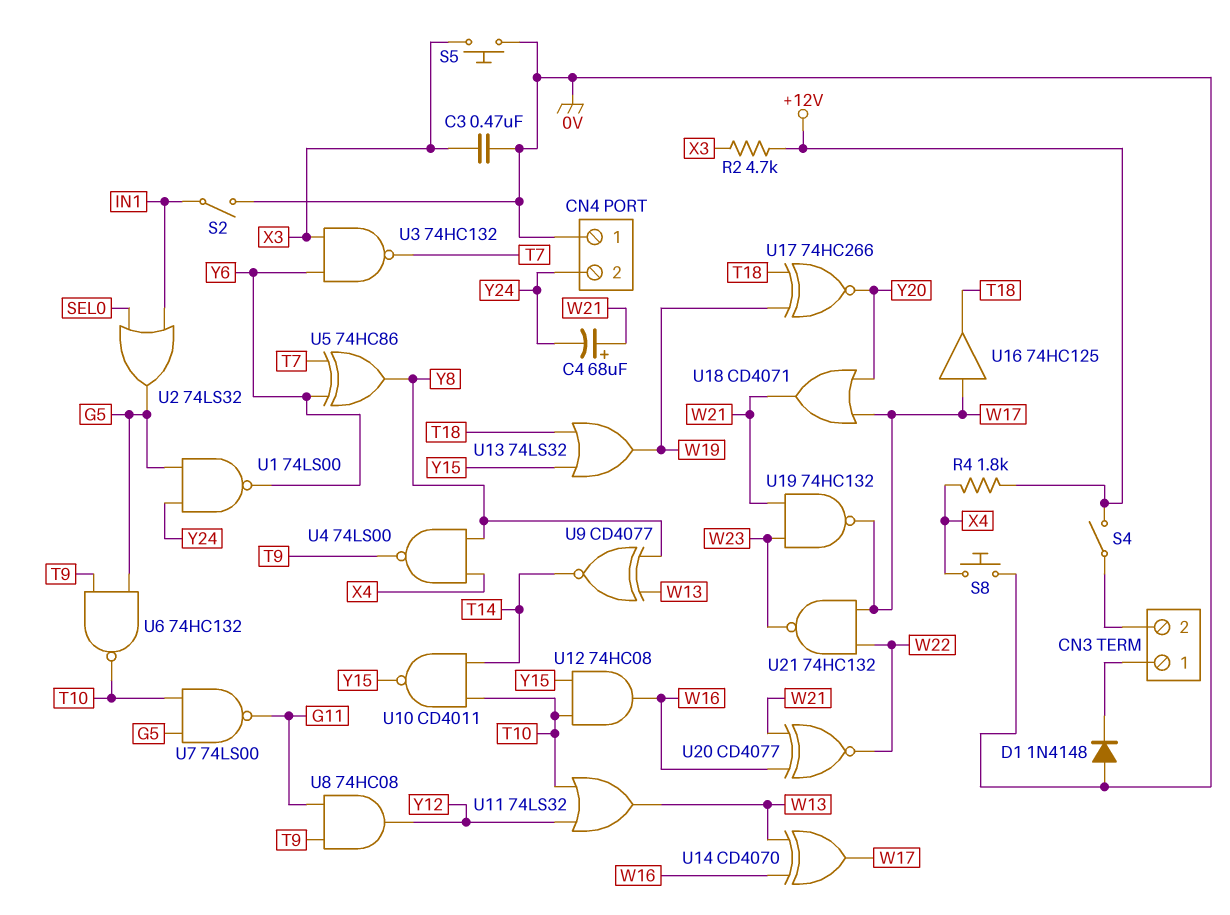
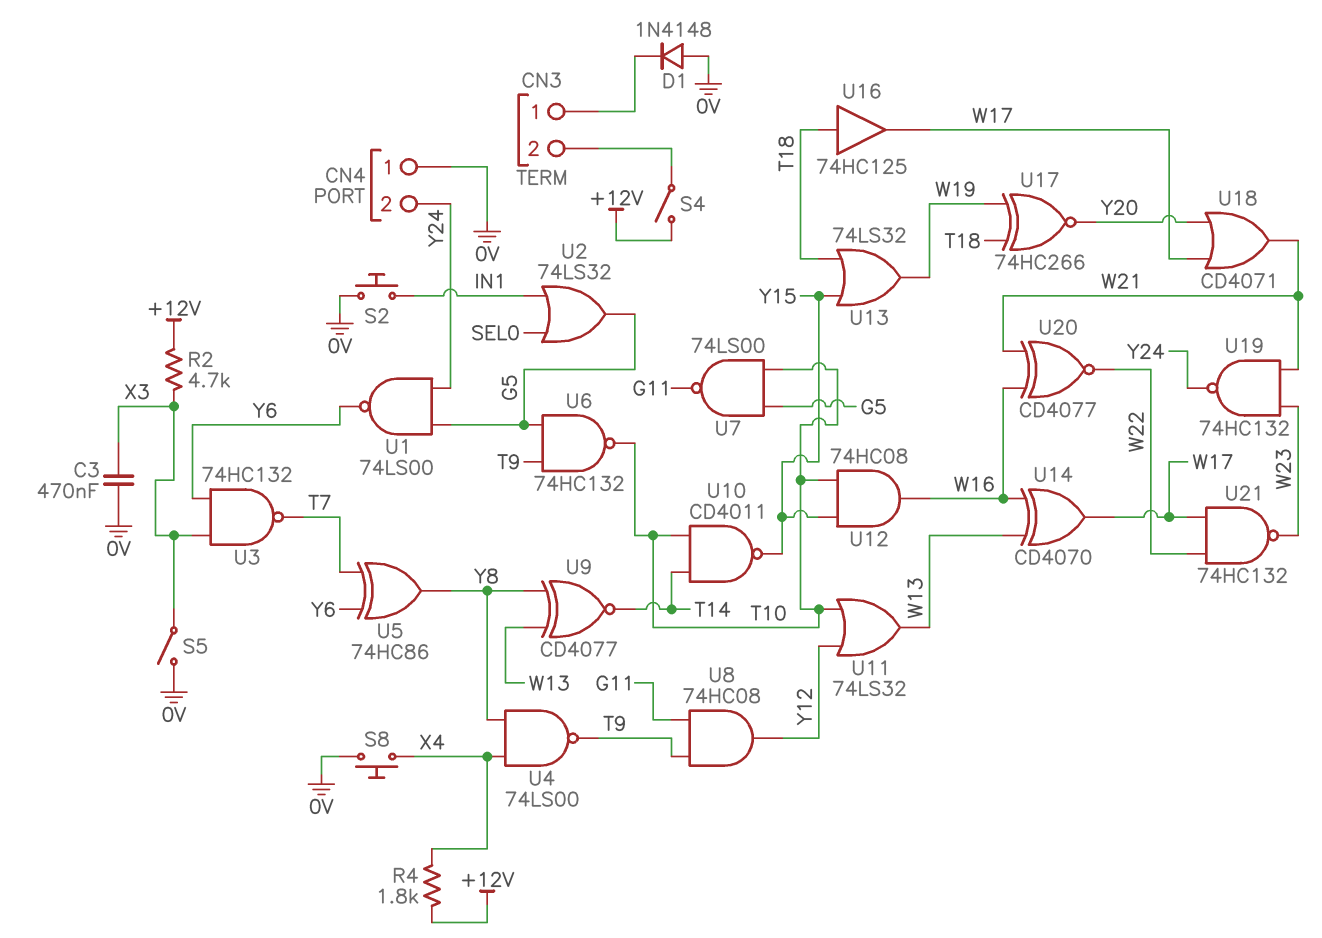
C4: 68uF (plus W21, minus Y24) -> none
S2: switch (0V, IN1) -> button (0V, IN1)
S5: button (0V, X3) -> switch (0V, X3)
U16: buffer 74HC125 (in W17, out T18) -> buffer 74HC125 (in T18, out W17)
U19: NAND 74HC132 (in W21, in W23, out W17) -> NAND 74HC132 (in W21, in W23, out Y24)

